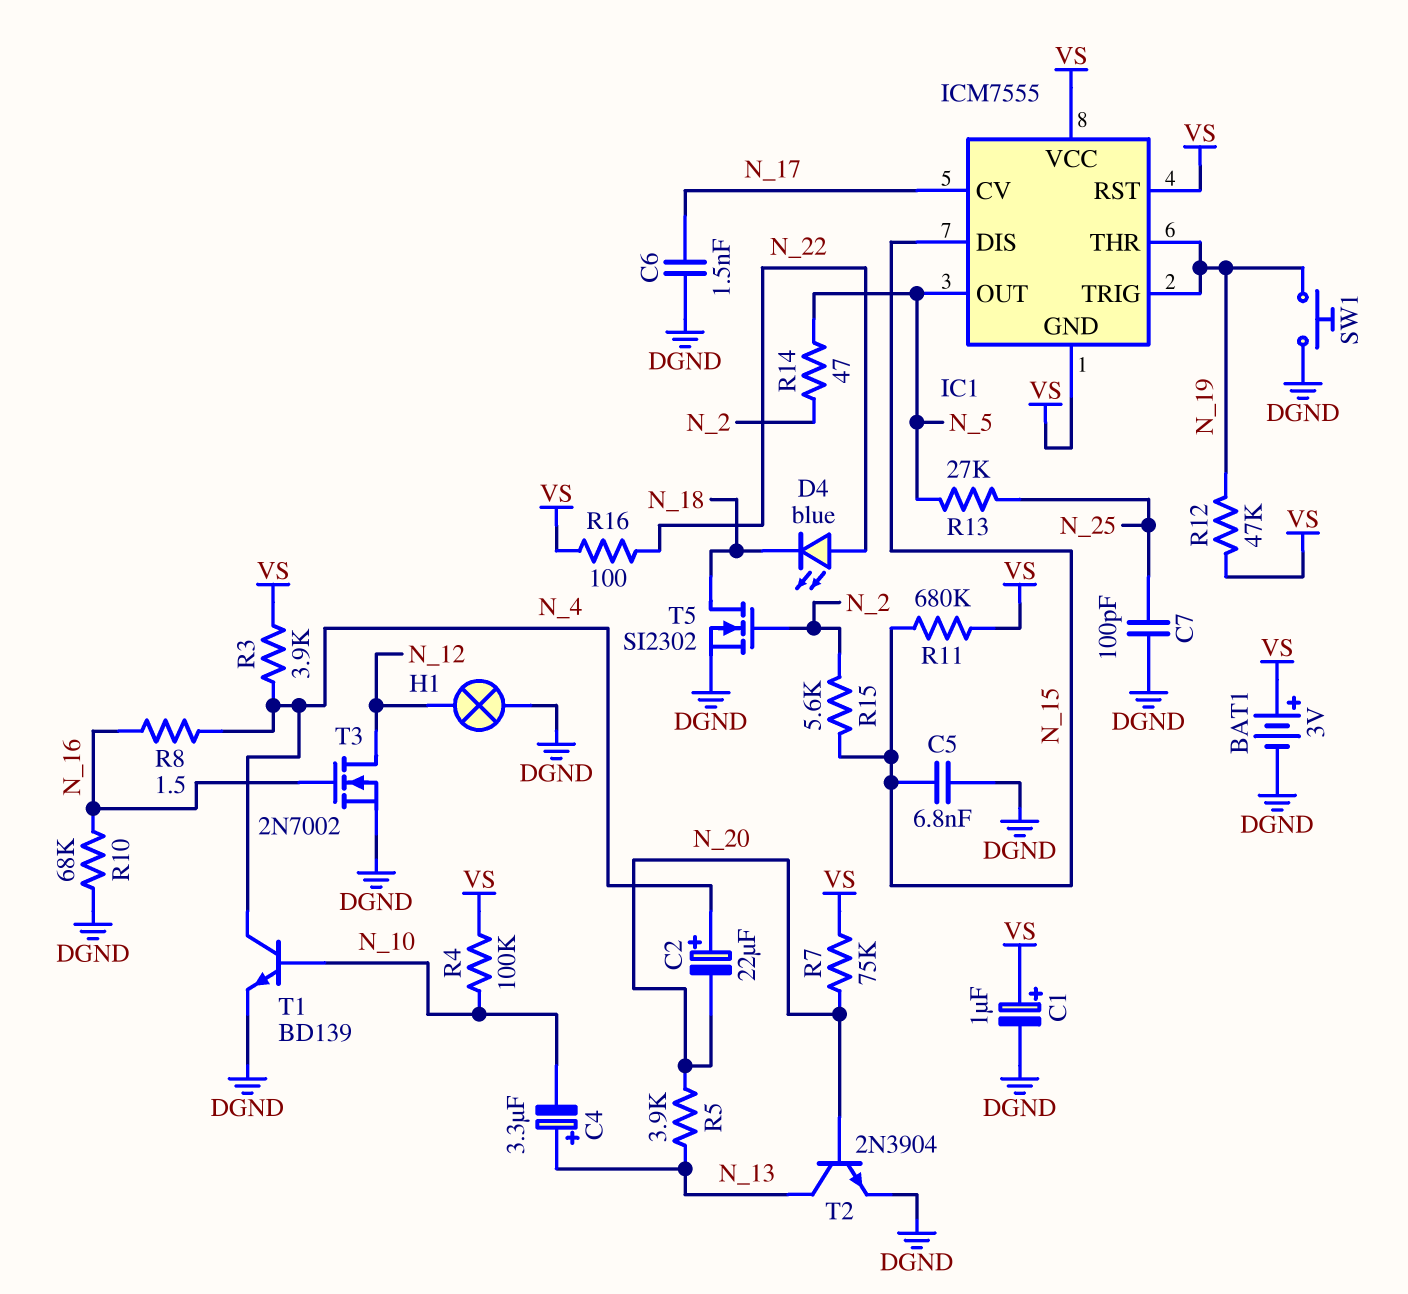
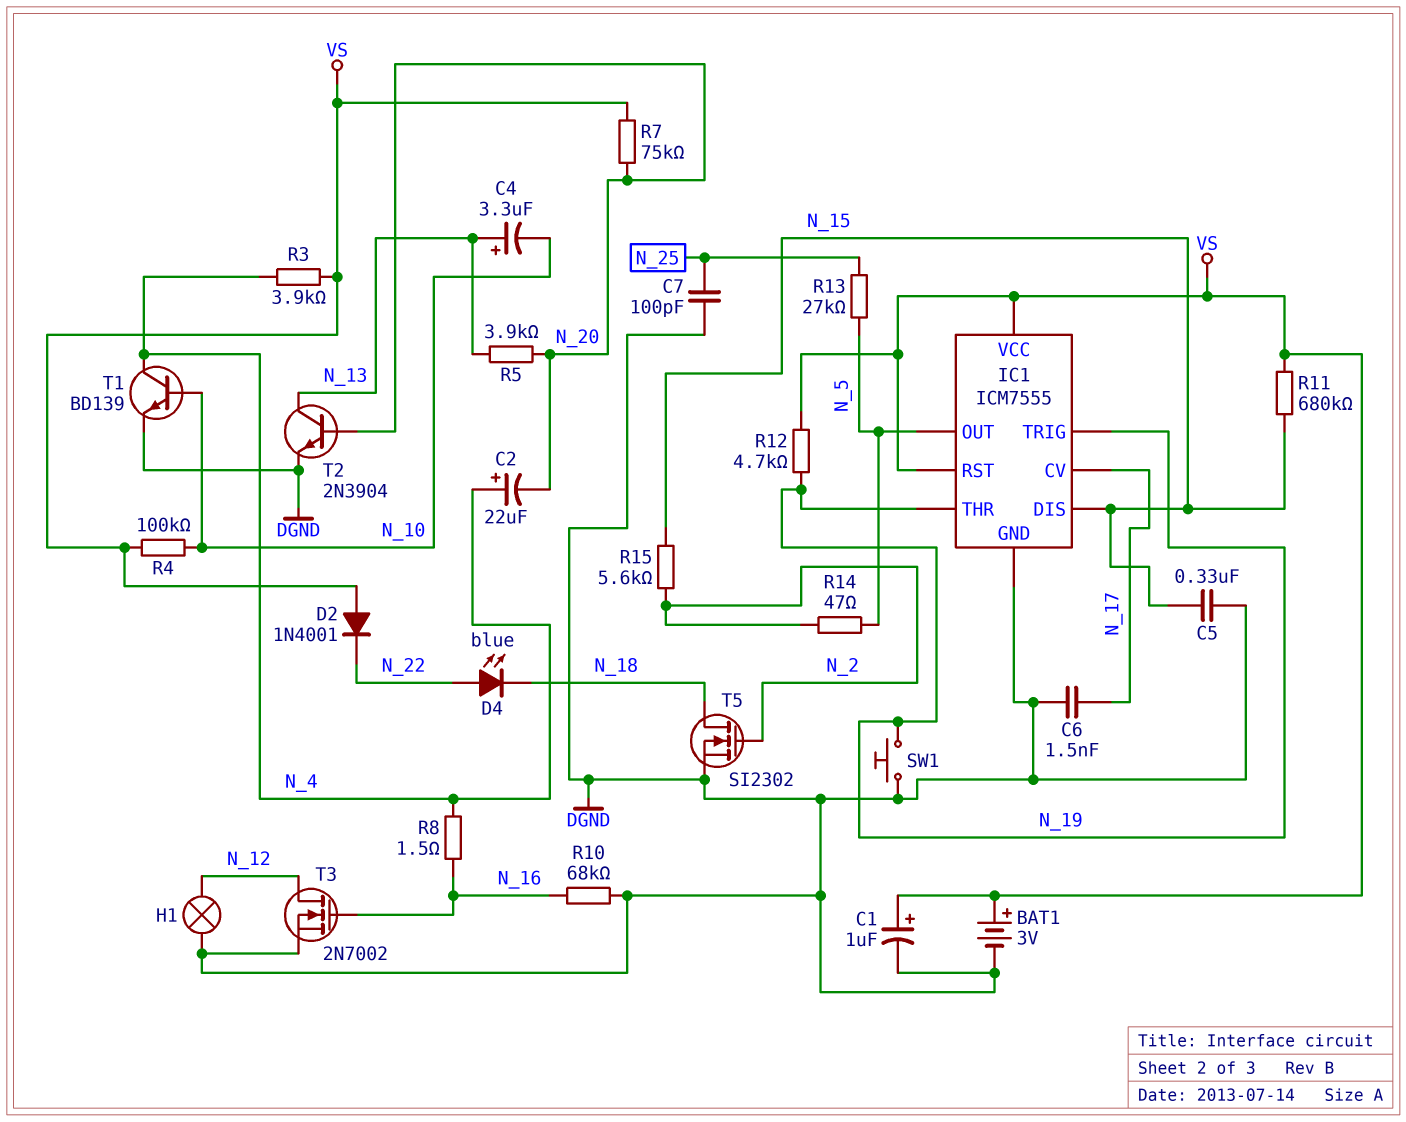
C5: 6.8nF (DGND, N_15) -> 330nF (DGND, N_15)
D2: none -> diode 1N4001 (A VS, K N_22)
IC1 pin GND: VS -> DGND
R12: 47k (N_19, VS) -> 4.7k (N_19, VS)
R16: 100 (N_22, VS) -> none

